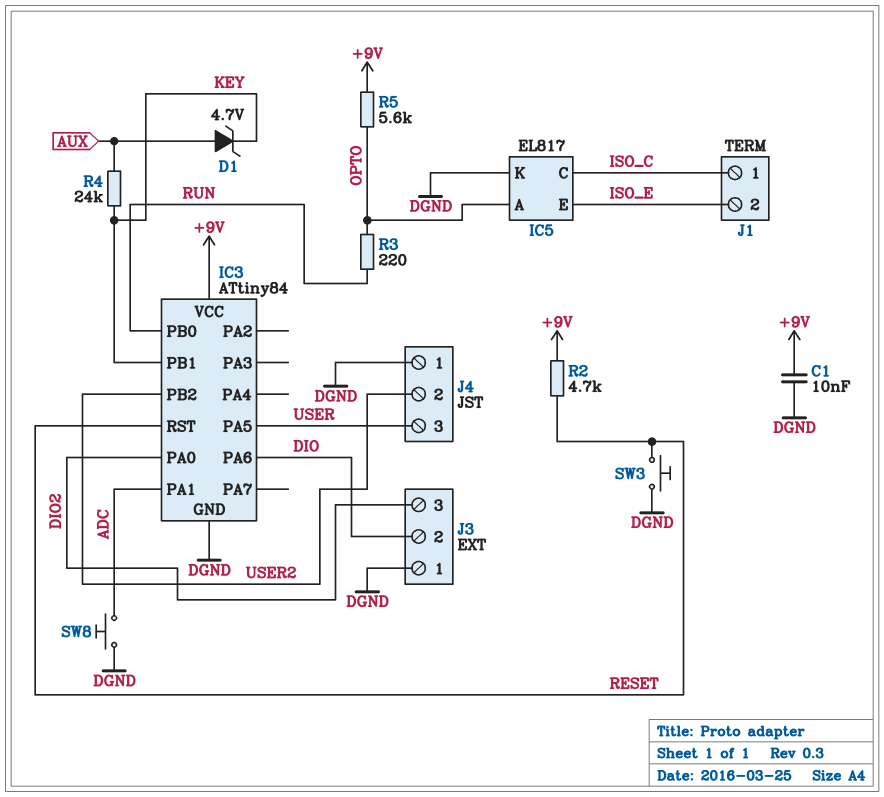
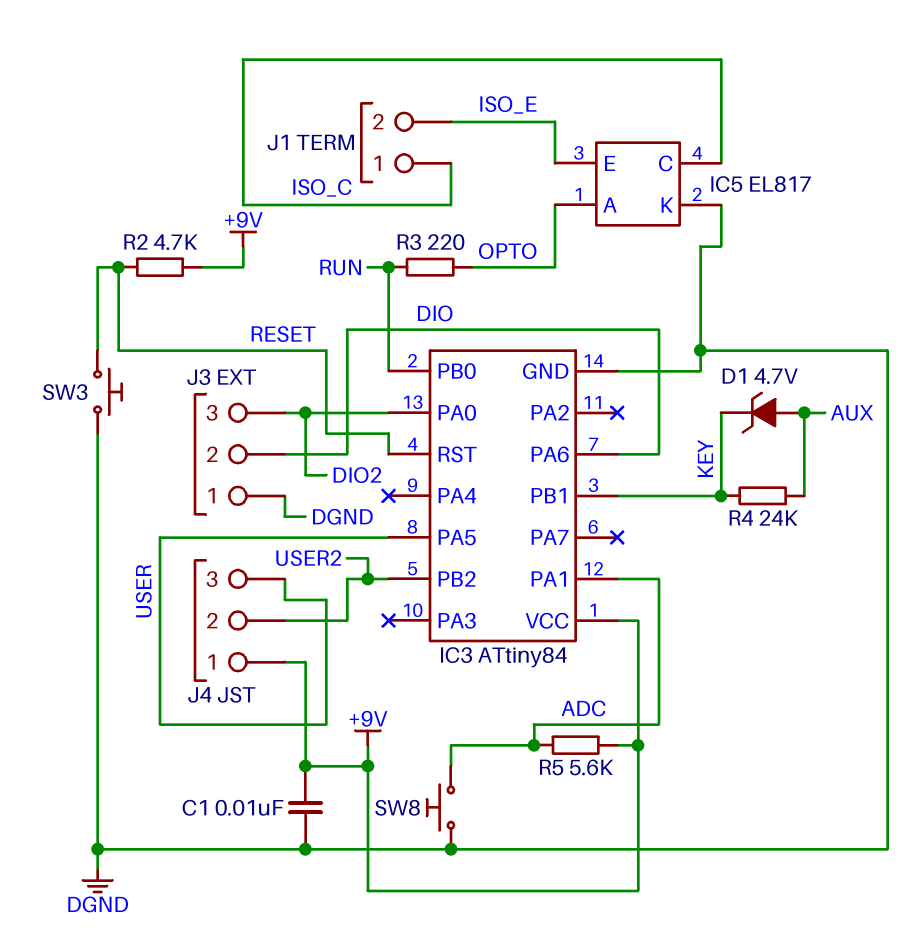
J4 pin 1: DGND -> +9V
R5: 5.6k (+9V, OPTO) -> 5.6k (+9V, ADC)

